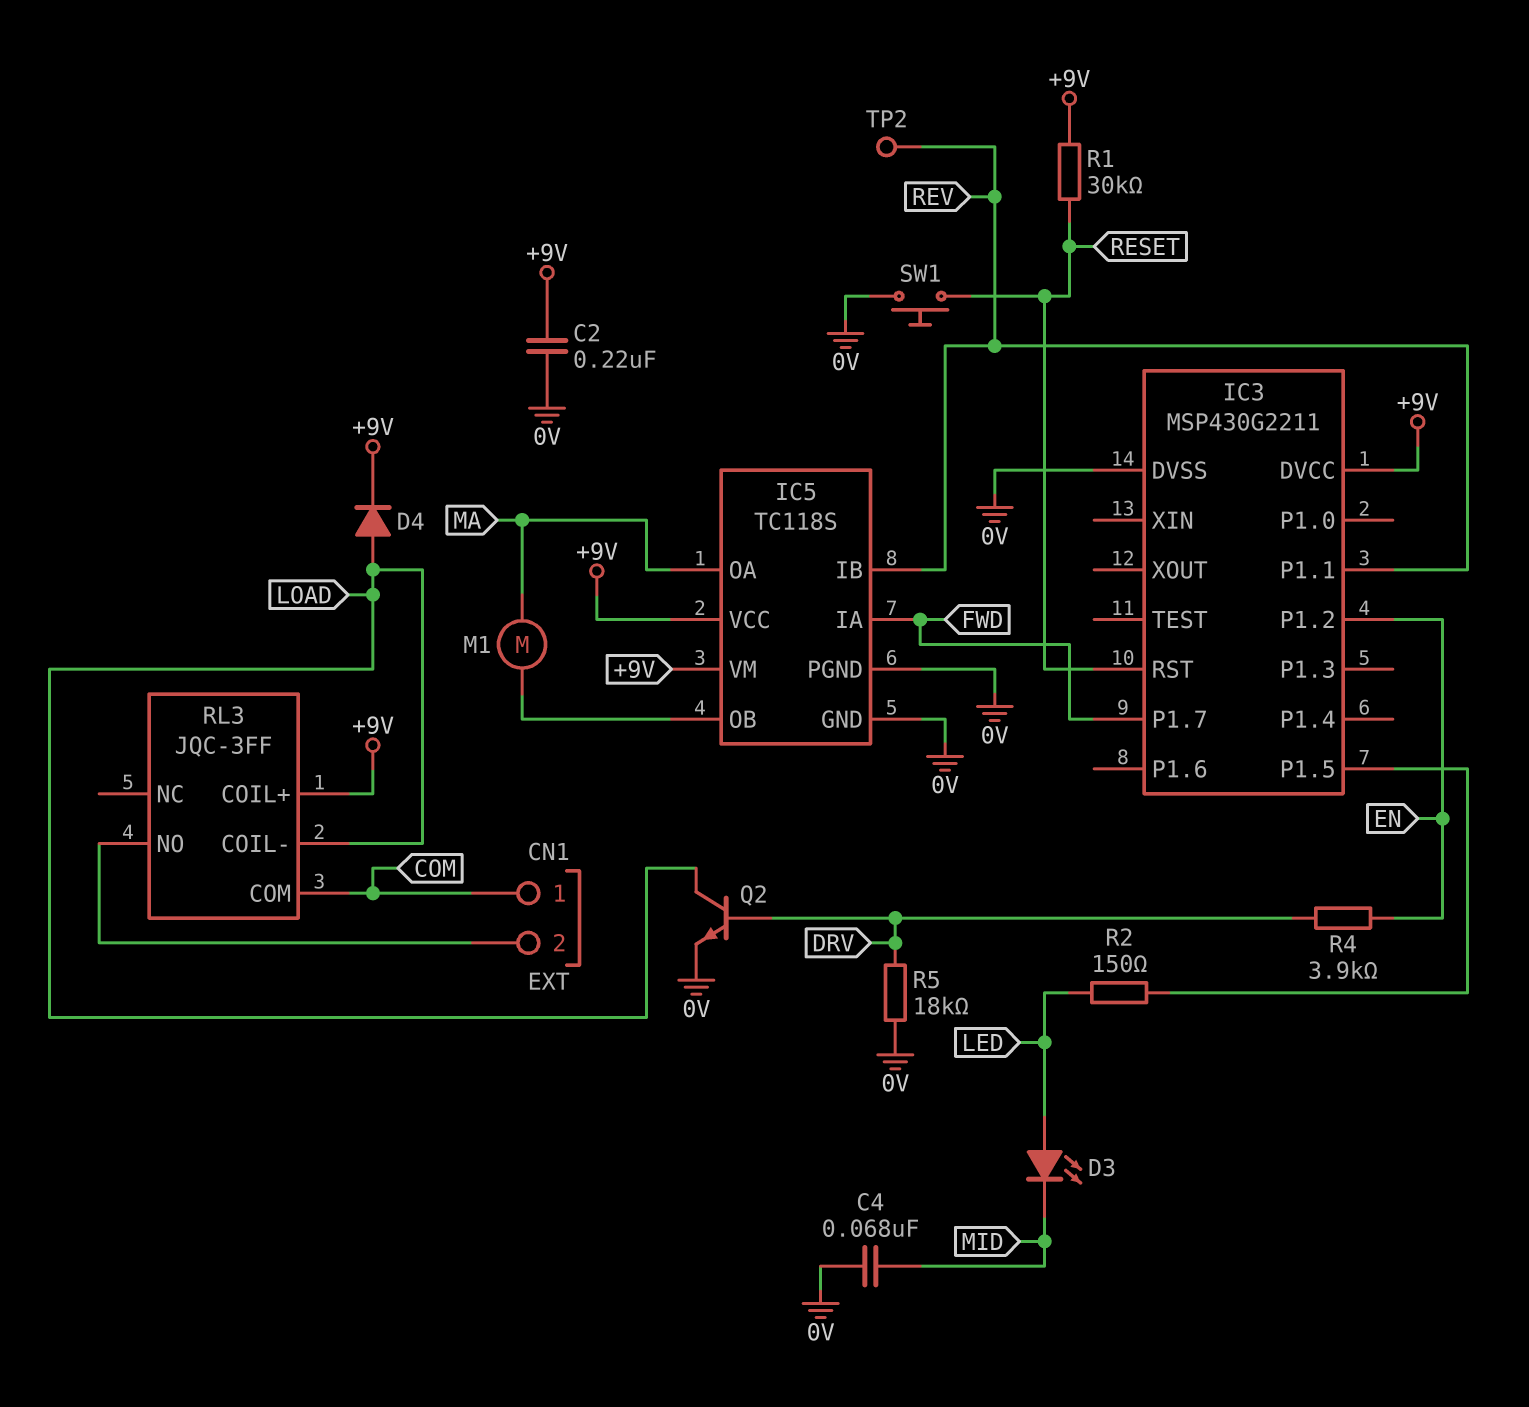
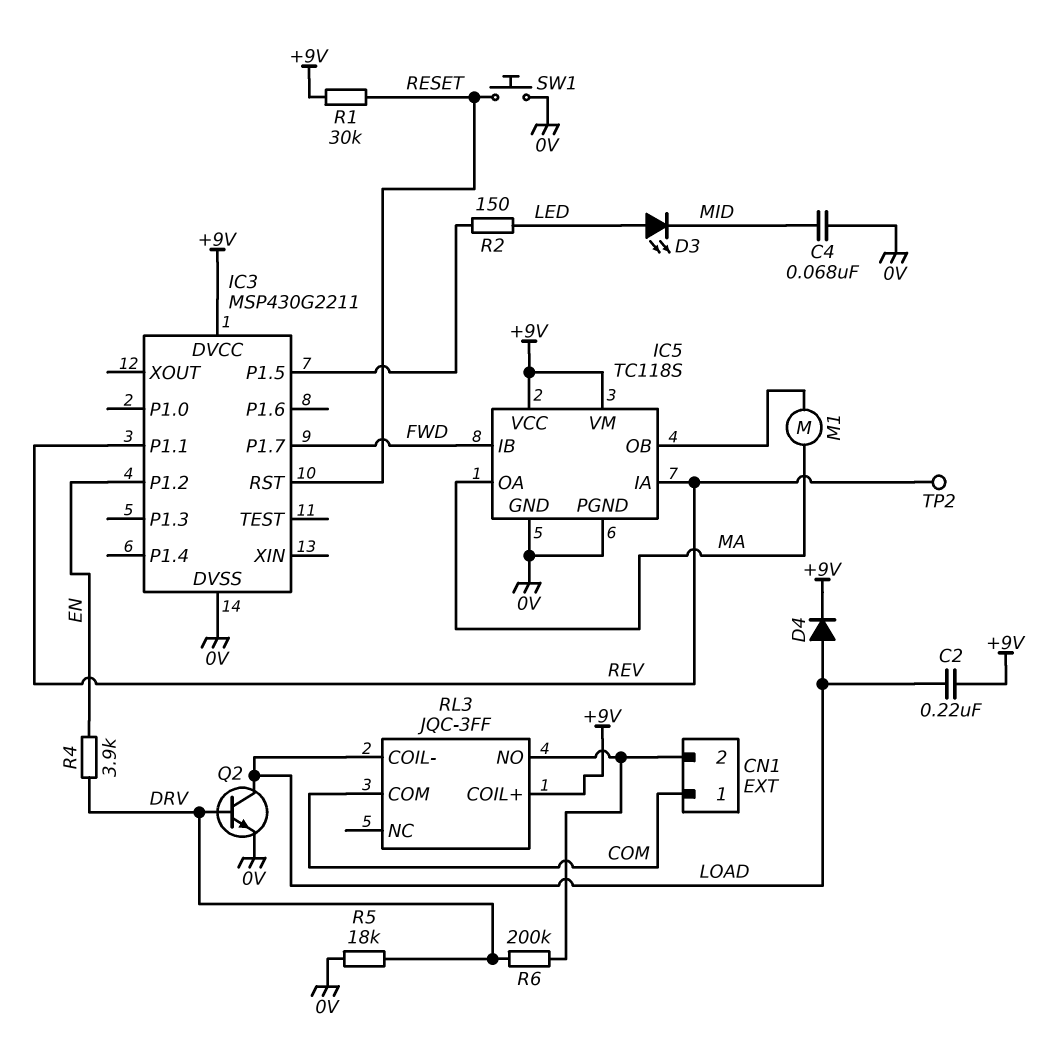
C2: 220nF (+9V, 0V) -> 220nF (+9V, LOAD)
IC5 pin IA: FWD -> REV
IC5 pin IB: REV -> FWD
R6: none -> 200k (CN1/2, DRV)

